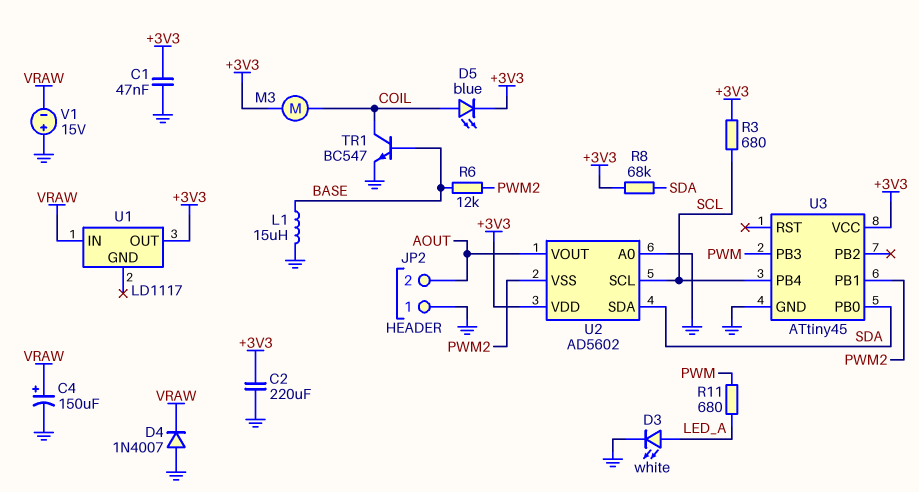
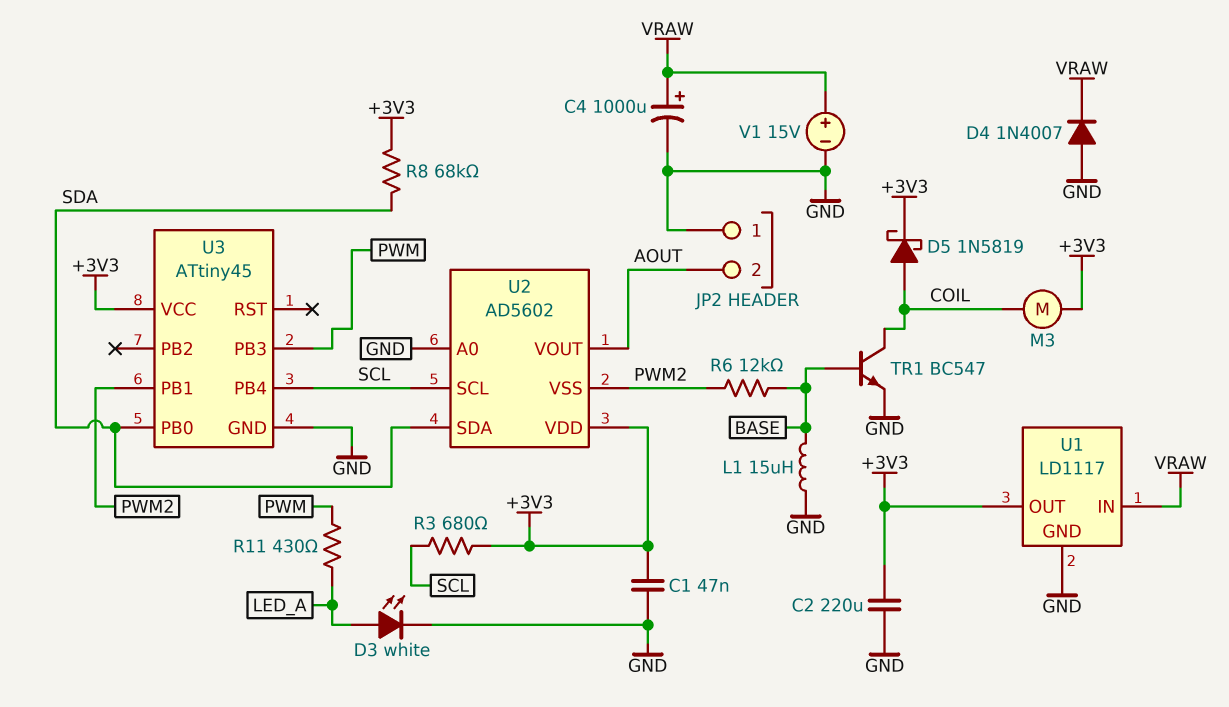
C4: 150uF (plus VRAW, minus GND) -> 1000uF (plus VRAW, minus GND)
D5: LED blue (A COIL, K +3V3) -> schottky 1N5819 (A COIL, K +3V3)
R11: 680 (LED_A, PWM) -> 430 (LED_A, PWM)
U1 pin GND: none -> GND
V1: 15V (plus GND, minus VRAW) -> 15V (plus VRAW, minus GND)

